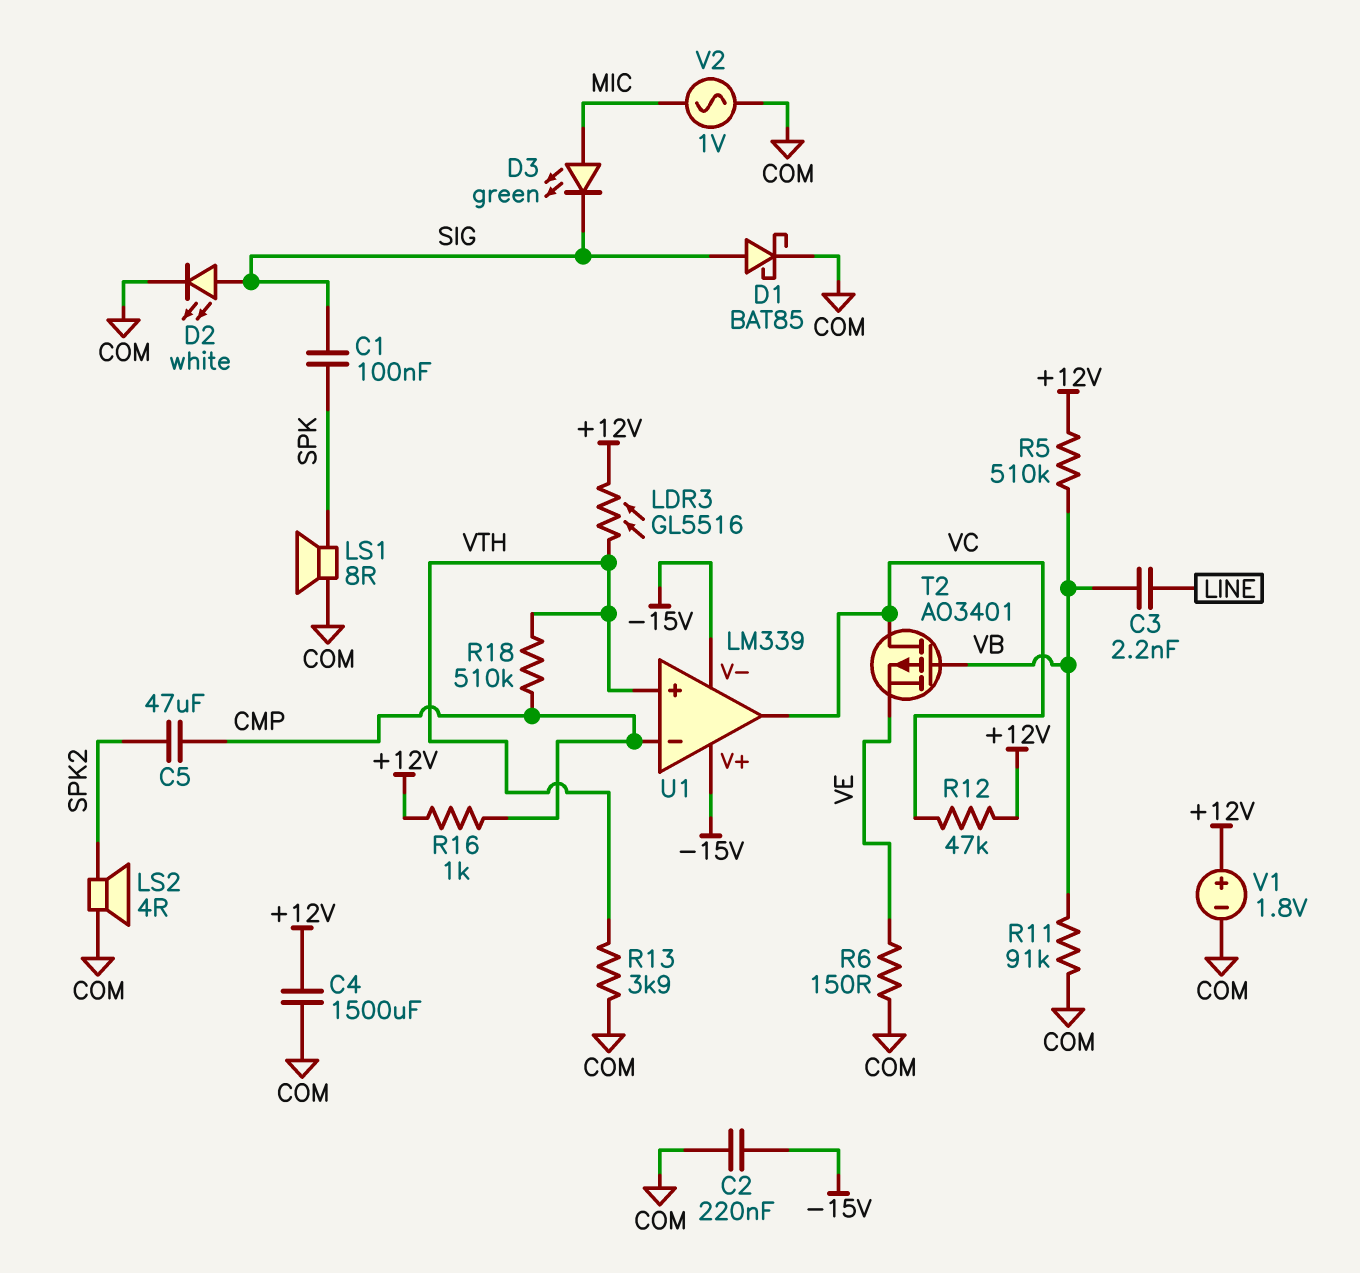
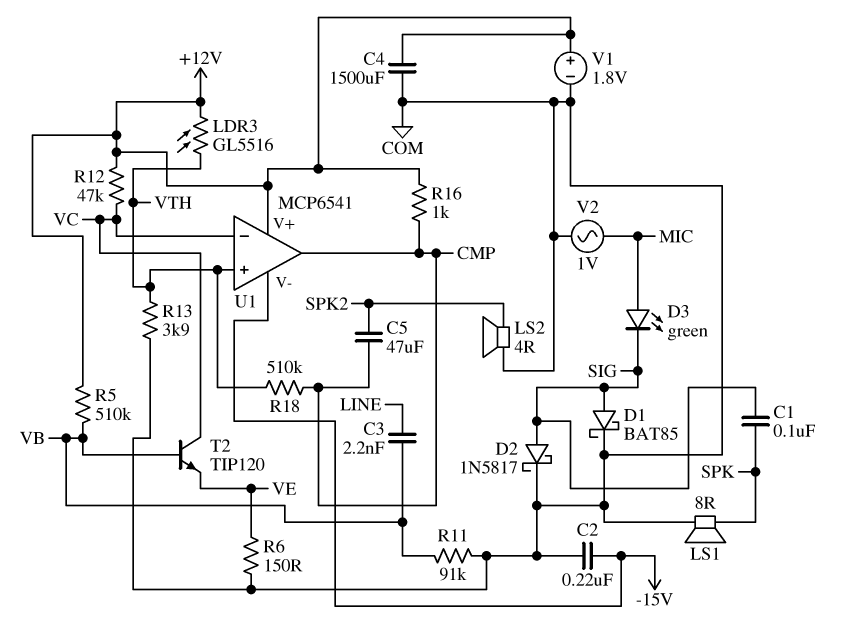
D2: LED white (A SIG, K COM) -> schottky 1N5817 (A SIG, K COM)
T2: PMOS AO3401 (G VB, D VC, S VE) -> NPN TIP120 (B VB, C VC, E VE)
U1: LM339 -> MCP6541
U1 pin V+: -15V -> +12V
U1 pin in-: CMP -> VC
U1 pin out: VC -> CMP

